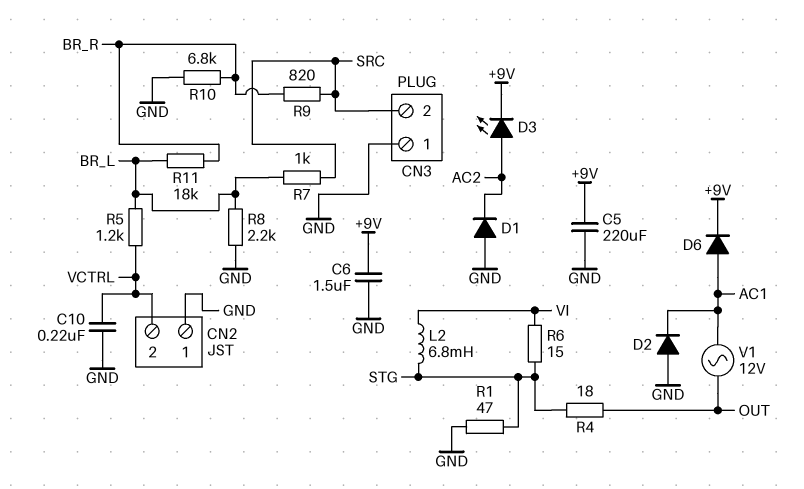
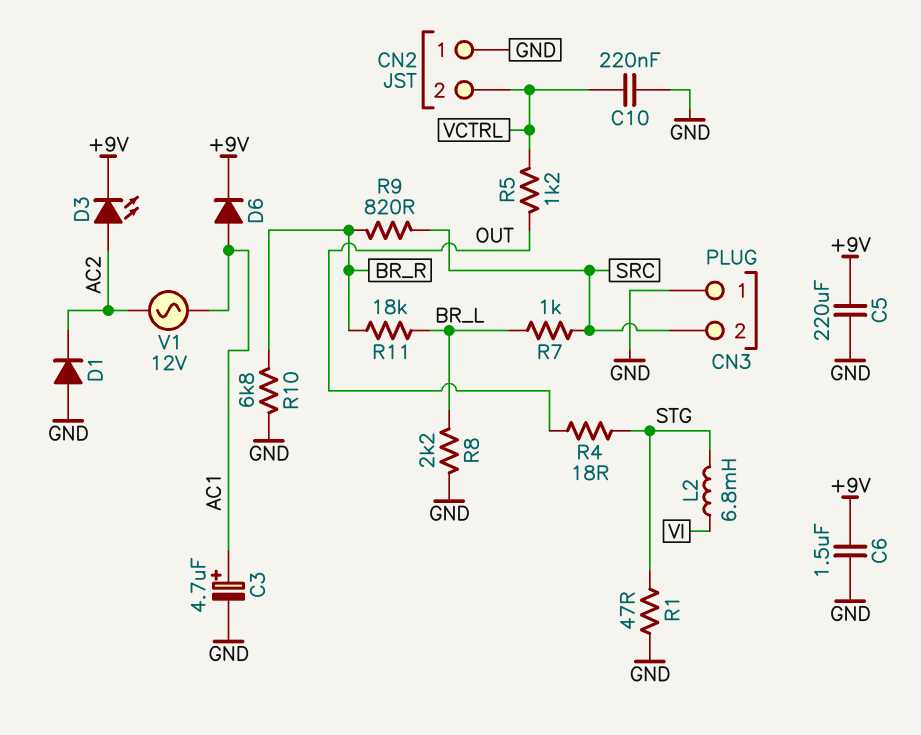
C3: none -> 4.7uF (plus AC1, minus GND)
D2: diode (A GND, K AC1) -> none
R5: 1.2k (BR_L, VCTRL) -> 1.2k (OUT, VCTRL)
R6: 15 (STG, VI) -> none
V1: AC 12V (AC1, OUT) -> AC 12V (AC1, AC2)

